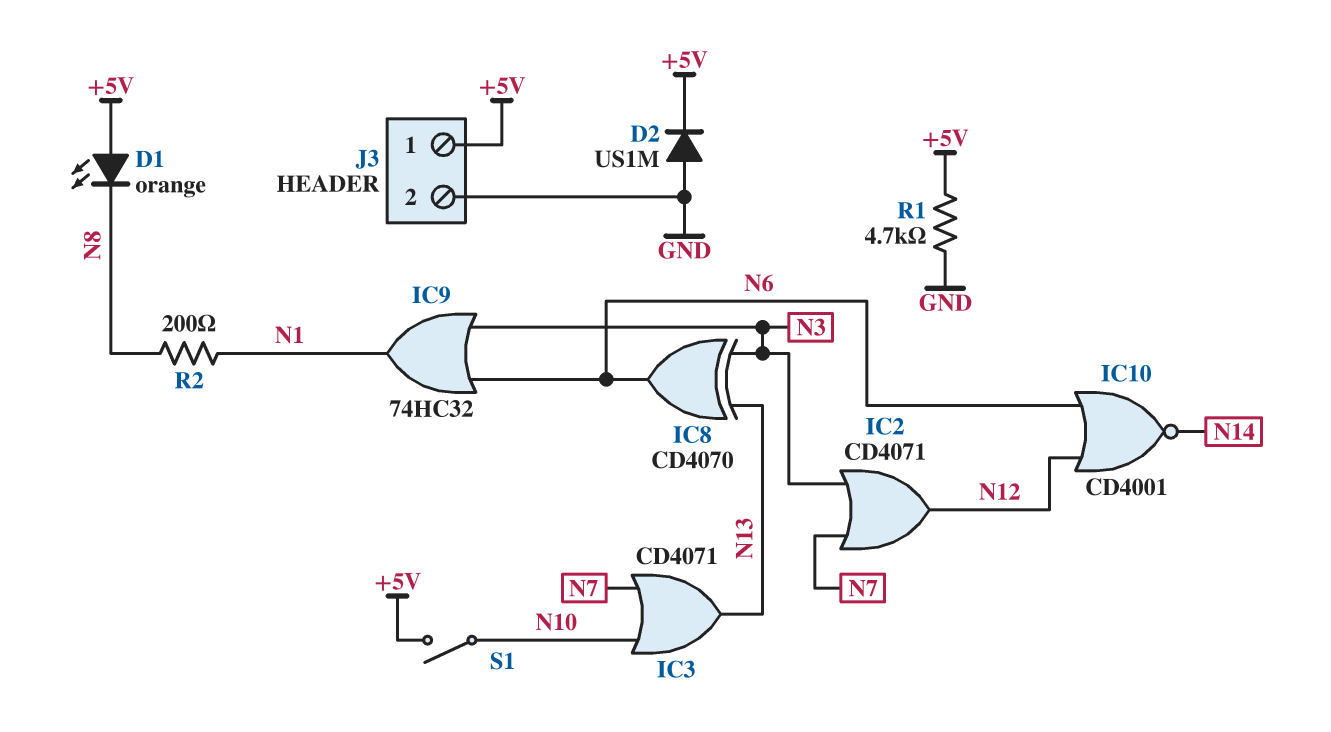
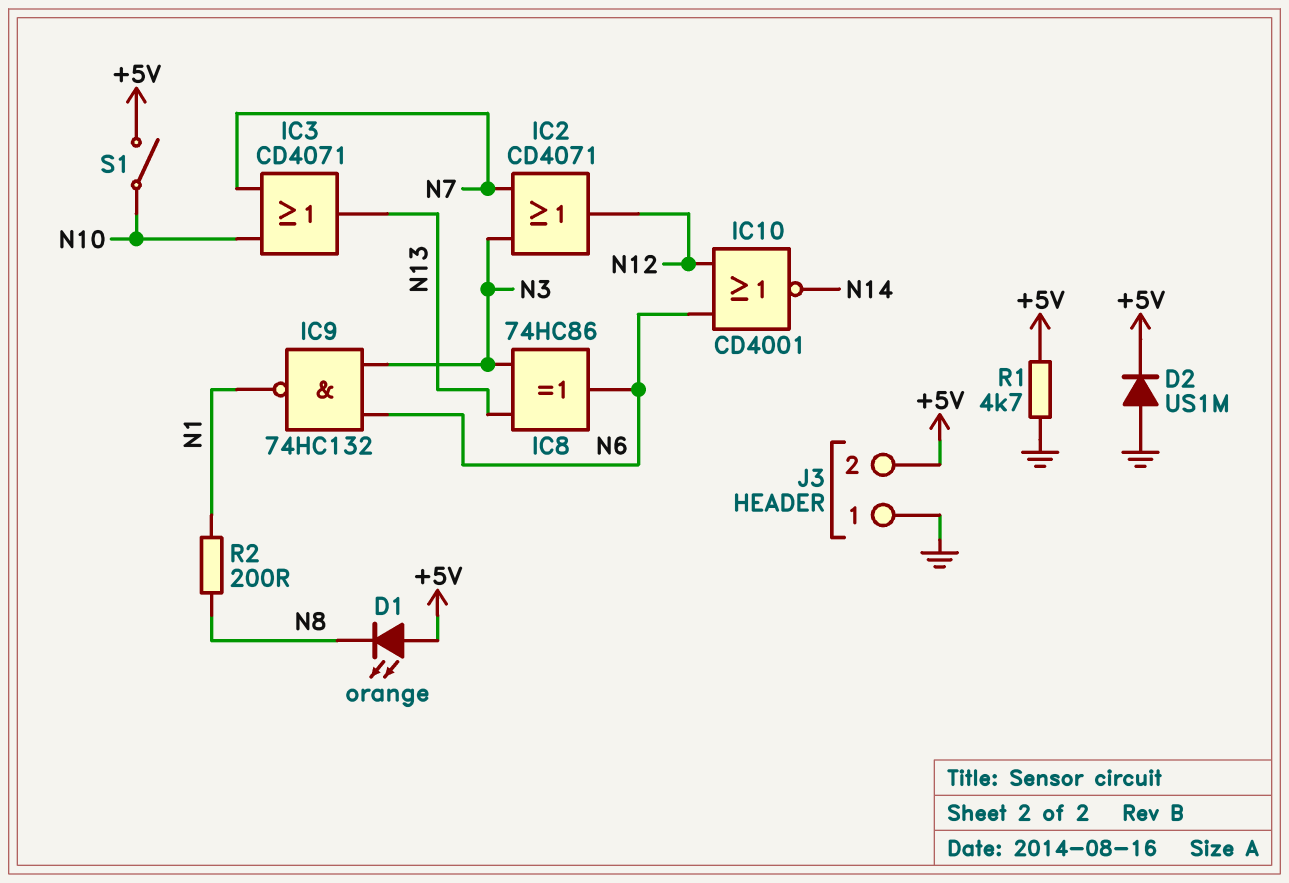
IC8: XOR CD4070 (in N3, in N13, out N6) -> XOR 74HC86 (in N3, in N13, out N6)
IC9: OR 74HC32 (in N3, in N6, out N1) -> NAND 74HC132 (in N3, in N6, out N1)
J3 pin 1: +5V -> GND
J3 pin 2: GND -> +5V

